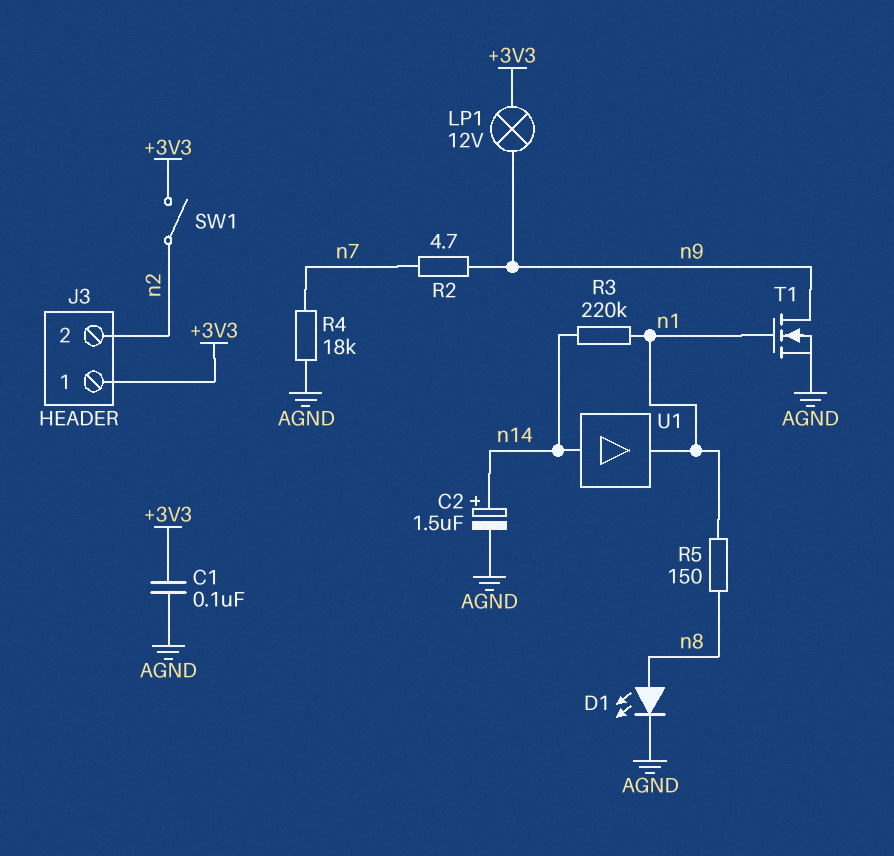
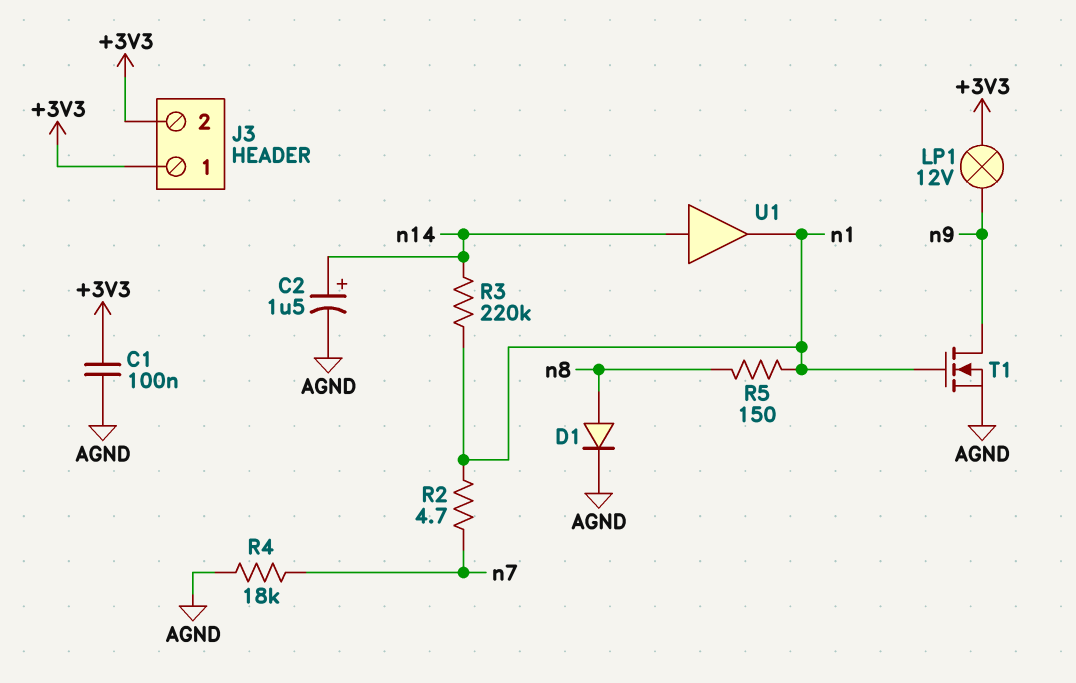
D1: LED (A n8, K AGND) -> diode (A n8, K AGND)
J3 pin 2: n2 -> +3V3
R2: 4.7 (n7, n9) -> 4.7 (n1, n7)
SW1: switch (+3V3, n2) -> none

